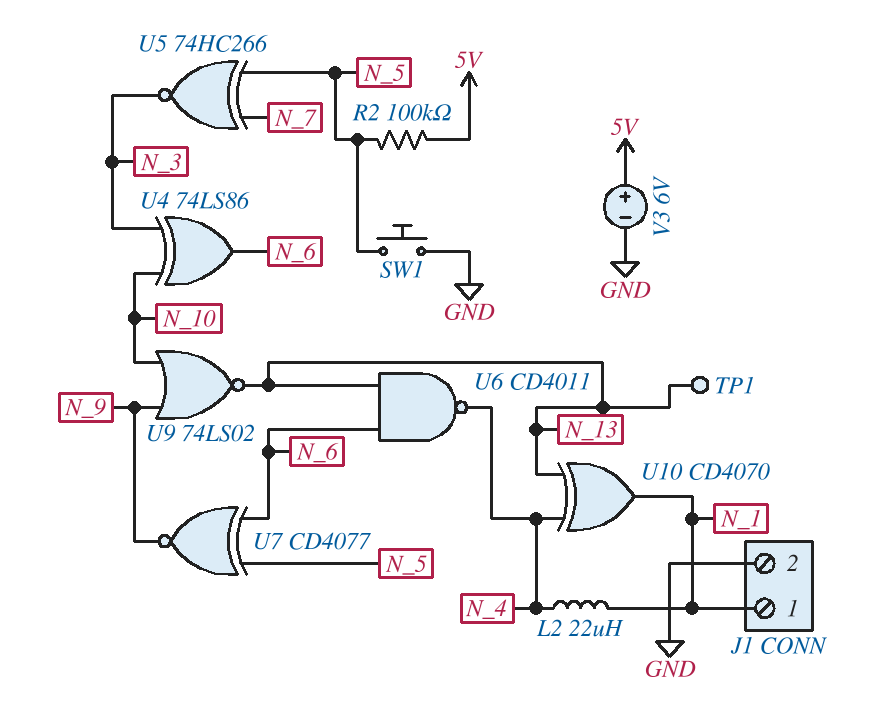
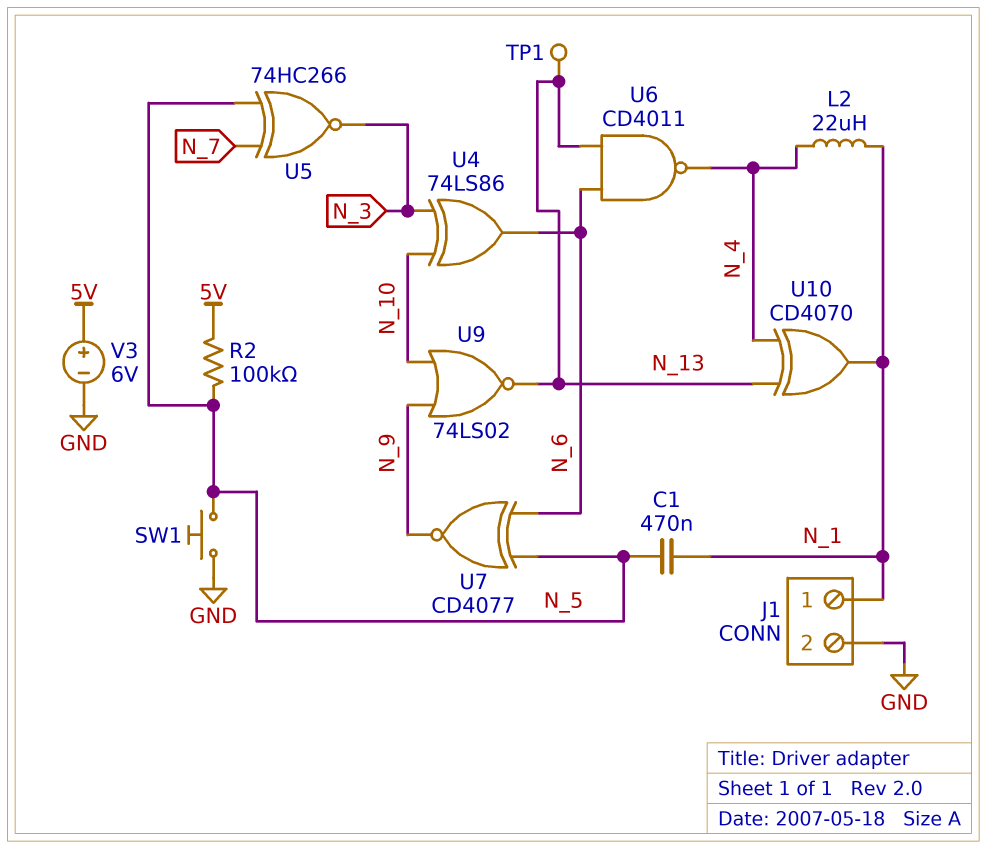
C1: none -> 470nF (N_1, N_5)

